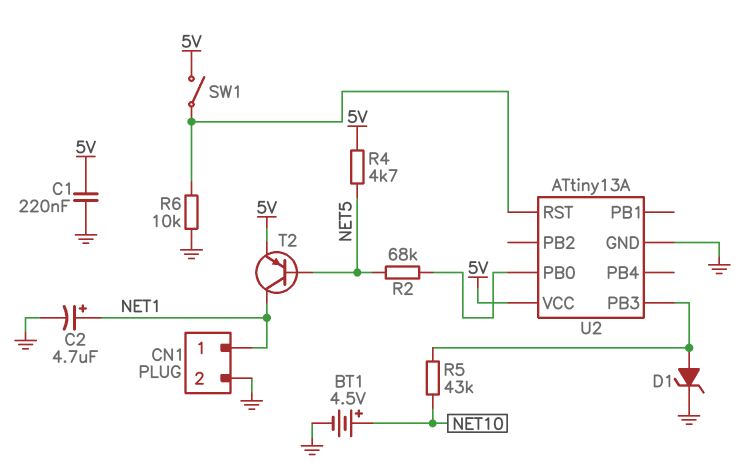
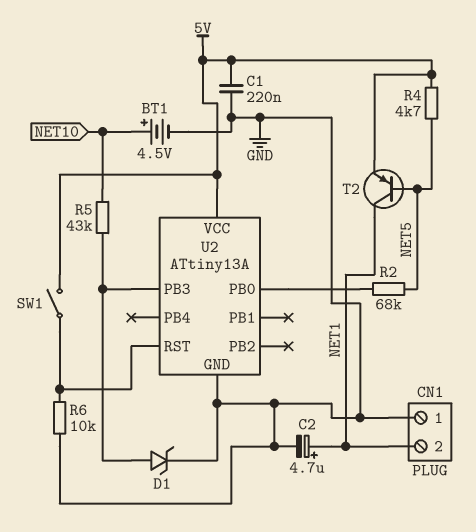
CN1 pin 1: NET1 -> GND
CN1 pin 2: GND -> NET1

